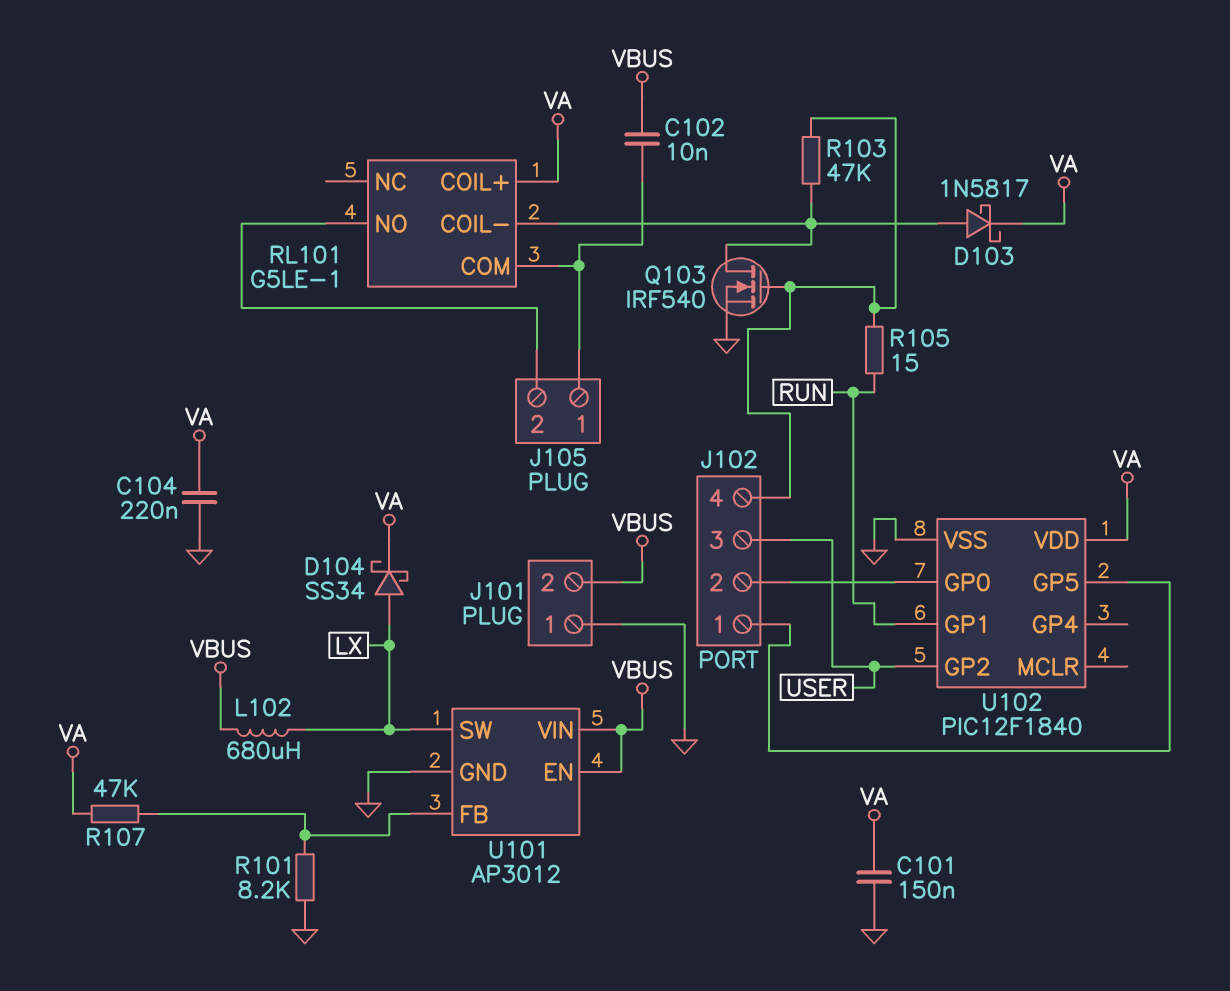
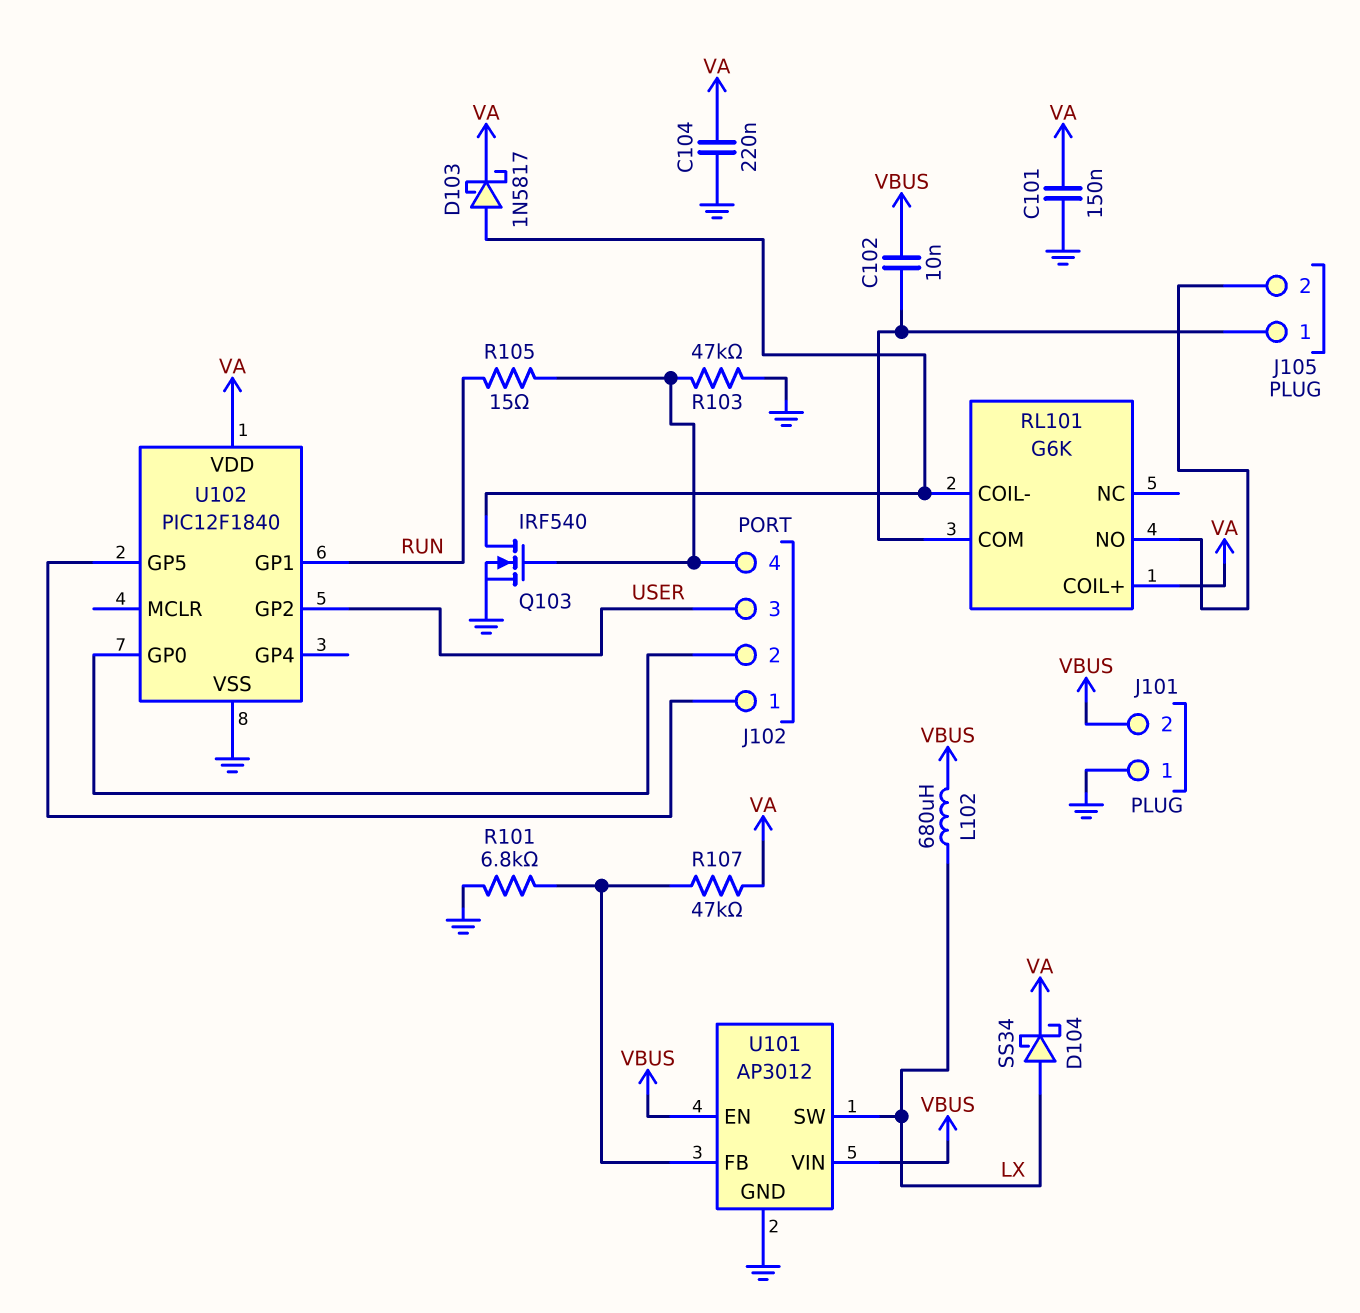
R101: 8.2k (GND, U101/FB) -> 6.8k (GND, U101/FB)
R103: 47k (J102/4, RL101/COIL-) -> 47k (GND, J102/4)
RL101: G5LE-1 -> G6K

